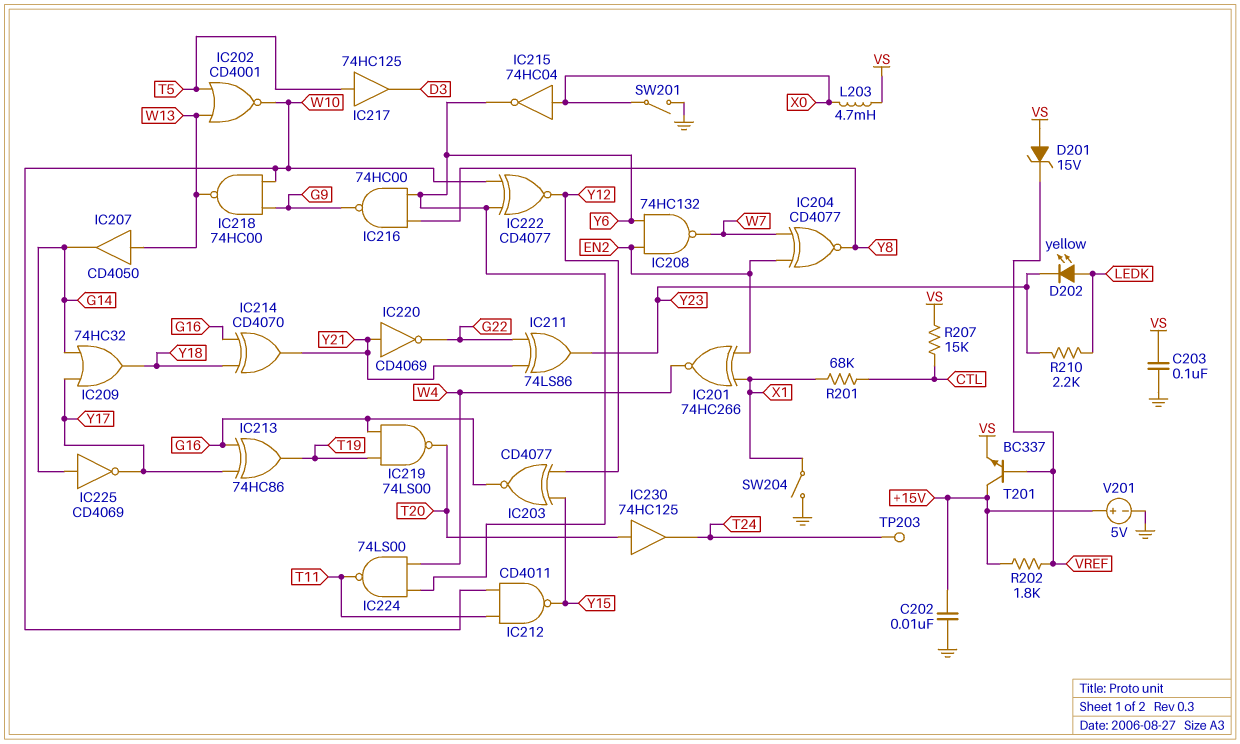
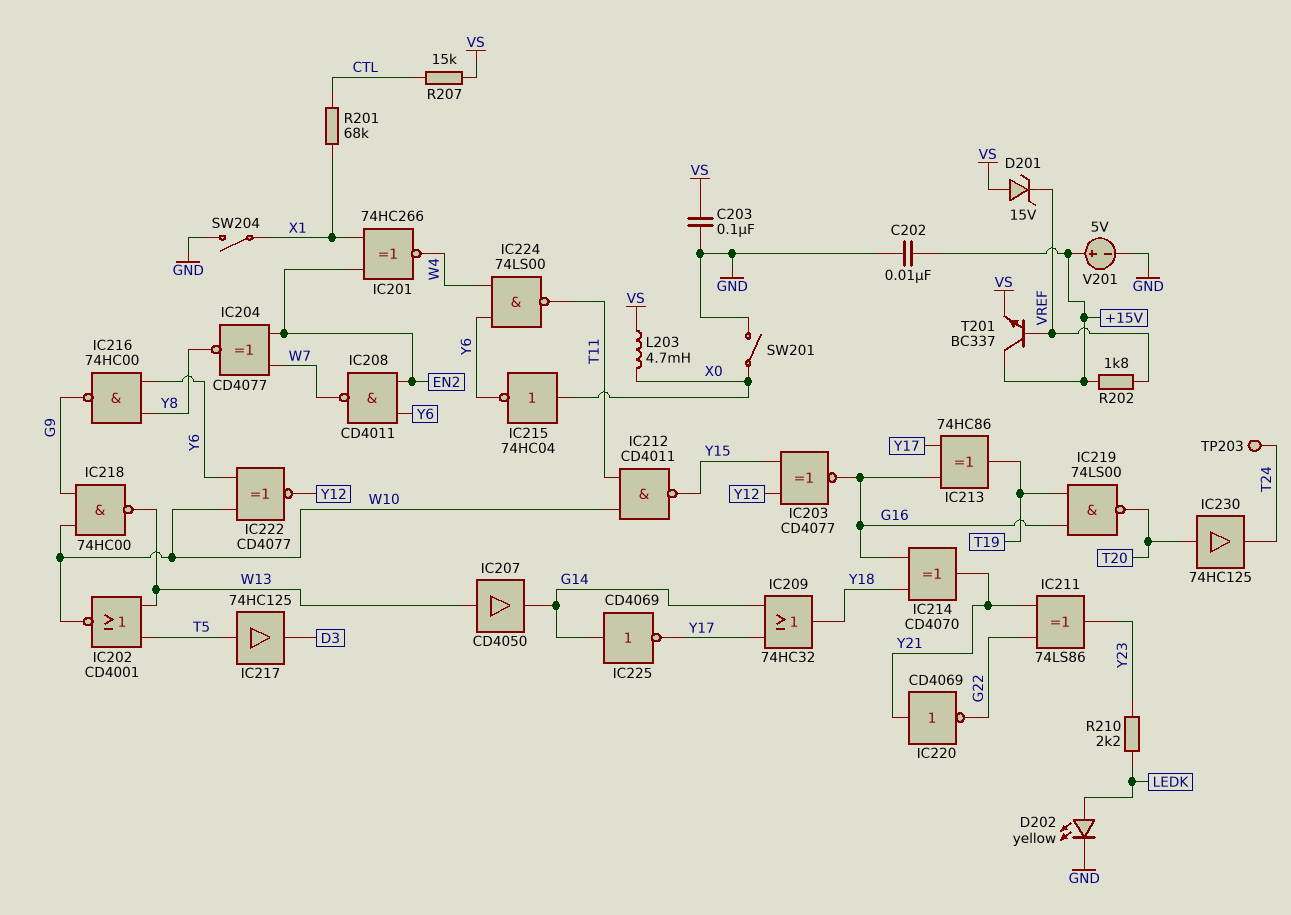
D202: LED yellow (A LEDK, K Y23) -> LED yellow (A LEDK, K GND)
IC208: NAND 74HC132 (in EN2, in Y6, out W7) -> NAND CD4011 (in EN2, in Y6, out W7)

